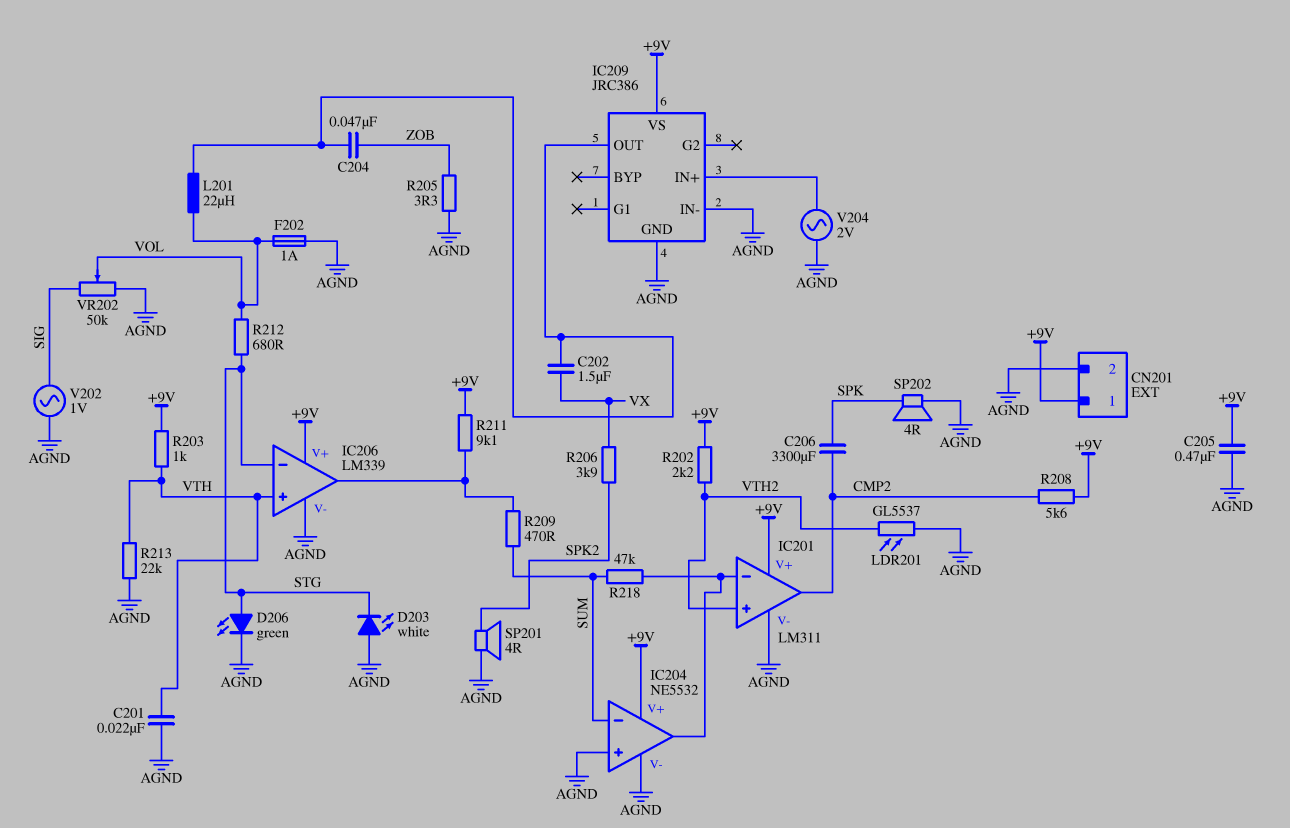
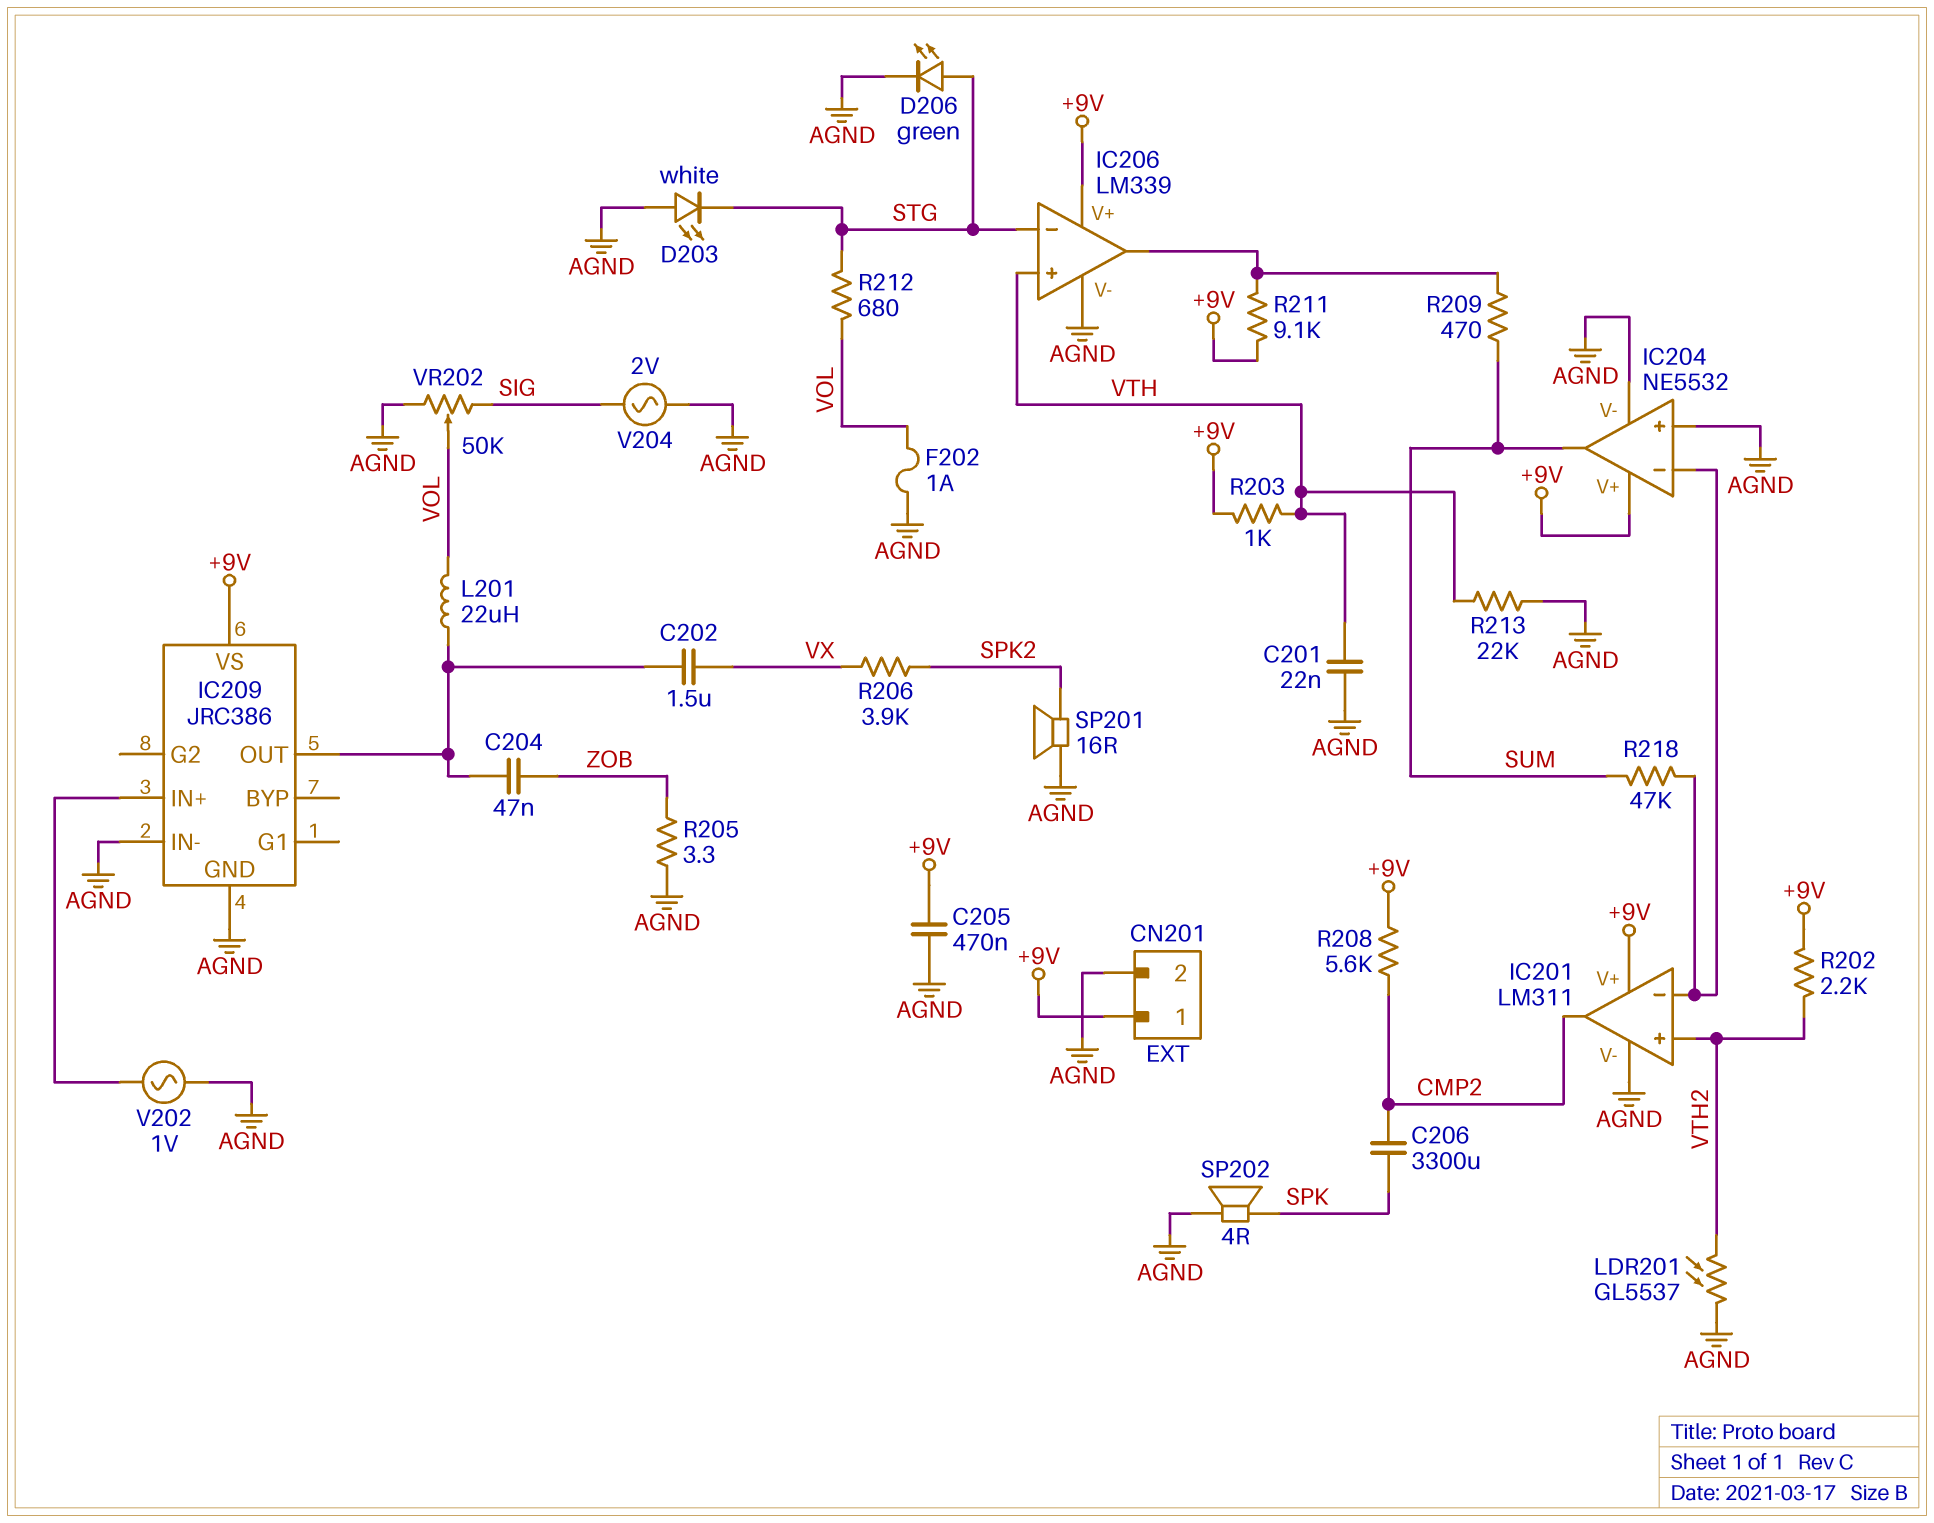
IC204 pin in-: SUM -> IC201/in-
IC204 pin out: IC201/in- -> SUM
SP201: speaker 4R (AGND, SPK2) -> speaker 16R (AGND, SPK2)
V202: AC 1V (AGND, SIG) -> AC 1V (AGND, IC209/IN+)
V204: AC 2V (AGND, IC209/IN+) -> AC 2V (AGND, SIG)

